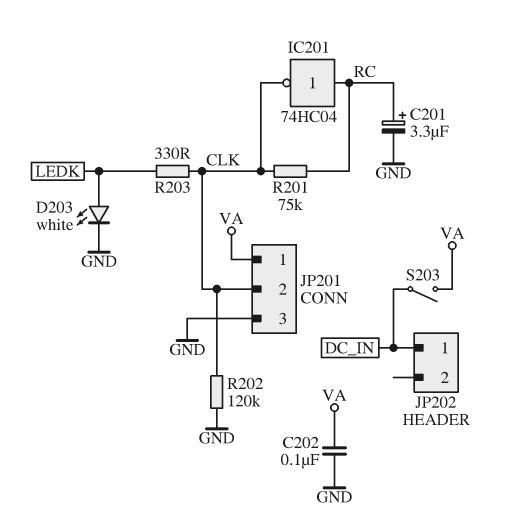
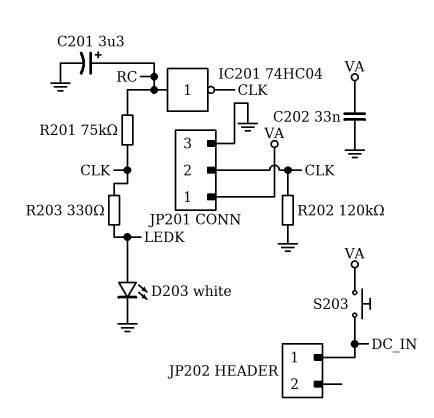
C202: 100nF (GND, VA) -> 33nF (GND, VA)
S203: switch (DC_IN, VA) -> button (DC_IN, VA)

